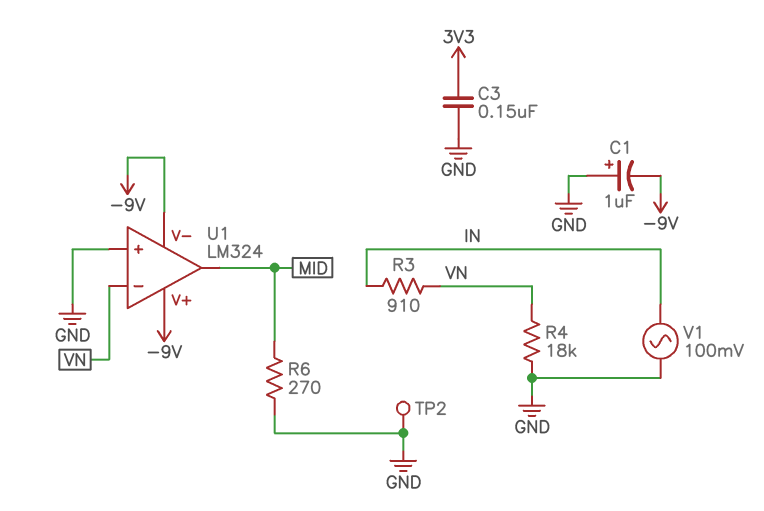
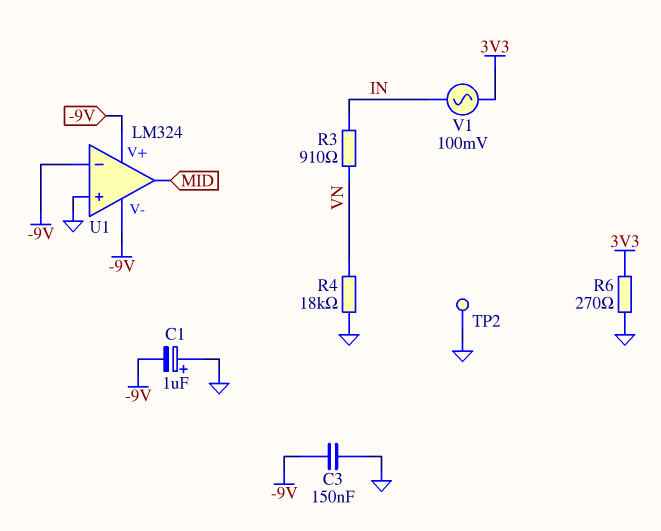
C3: 150nF (3V3, GND) -> 150nF (-9V, GND)
R6: 270 (GND, MID) -> 270 (3V3, GND)
U1 pin in-: VN -> -9V
V1: AC 100mV (GND, IN) -> AC 100mV (3V3, IN)

